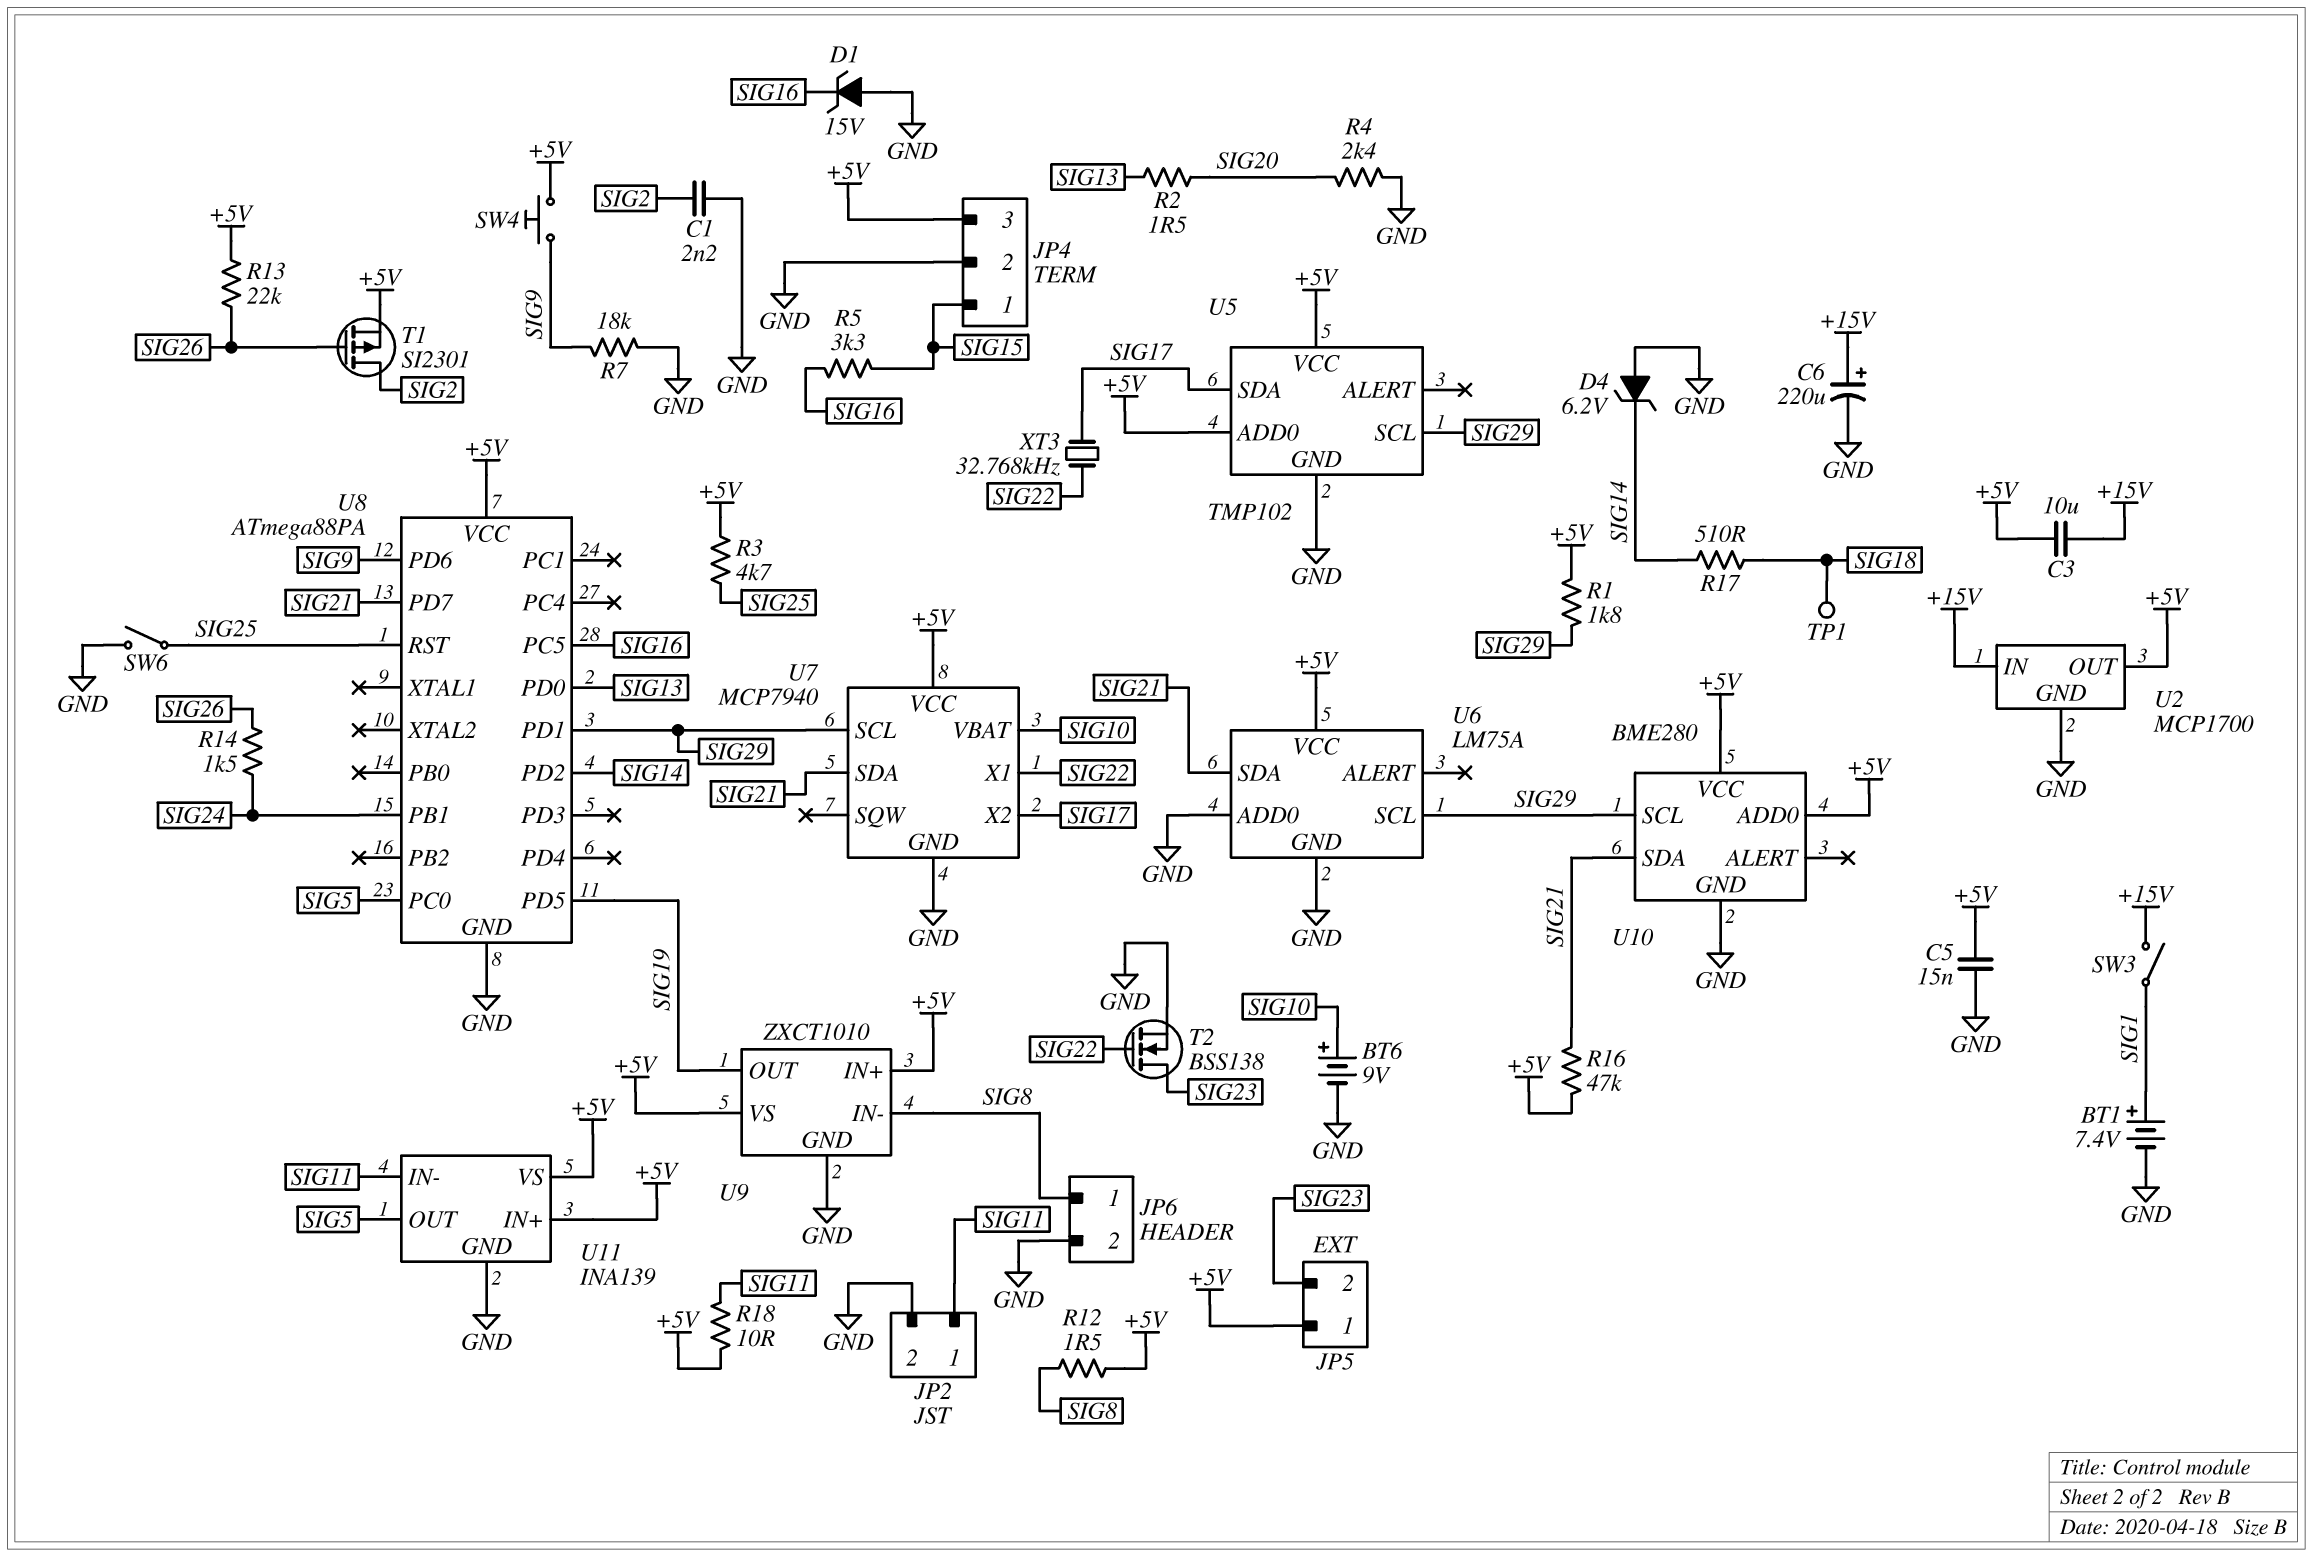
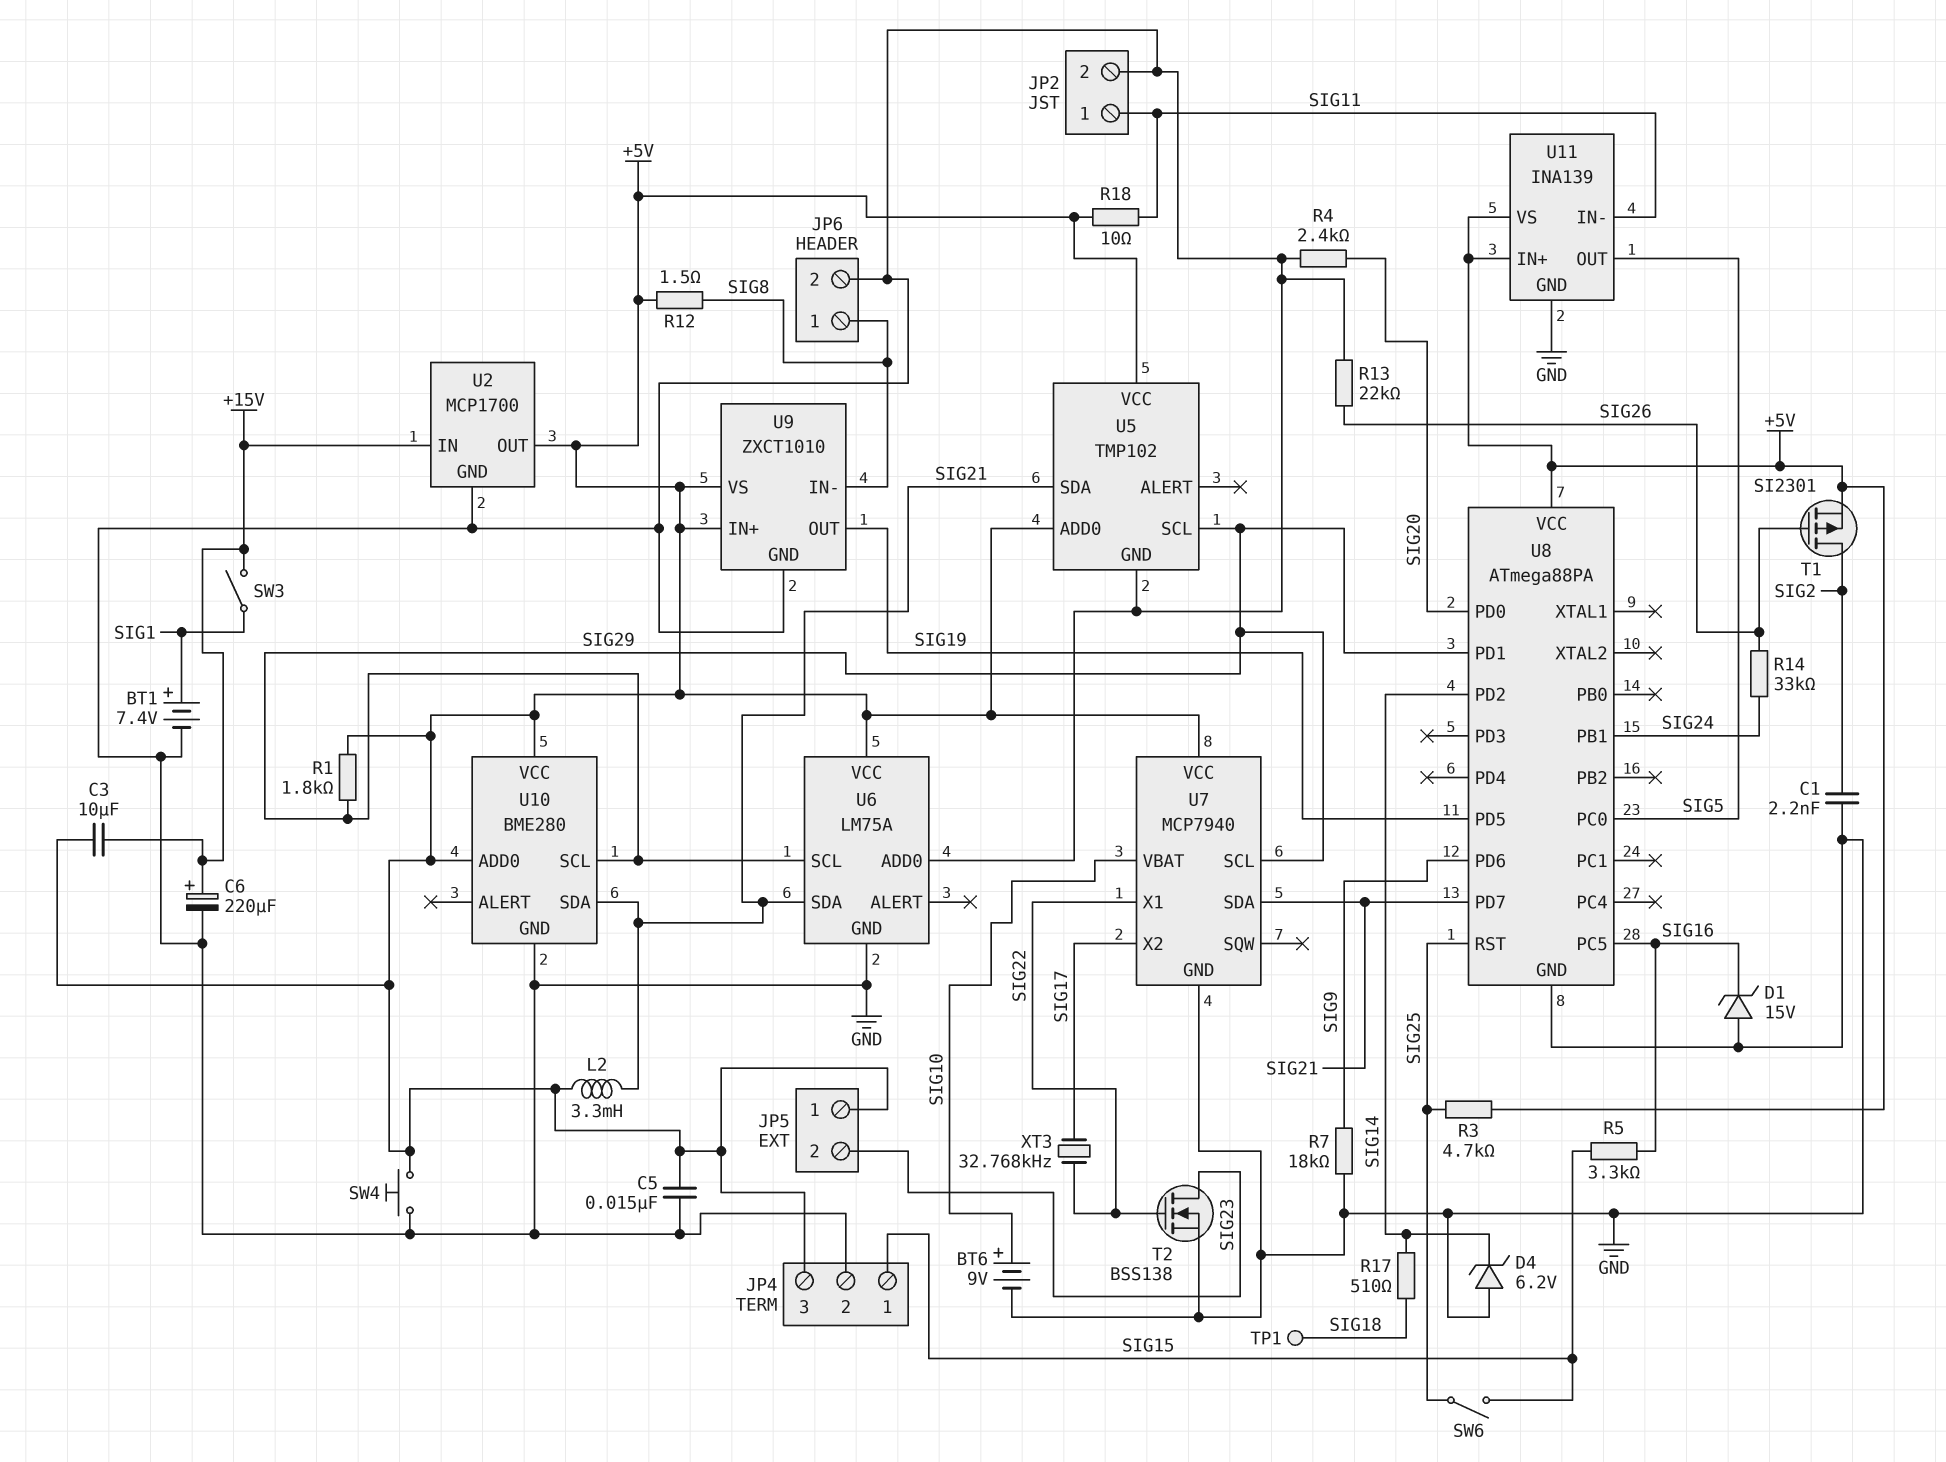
L2: none -> 3.3mH (+5V, SIG21)
R2: 1.5 (SIG13, SIG20) -> none
R13: 22k (+5V, SIG26) -> 22k (GND, SIG26)
R14: 1.5k (SIG24, SIG26) -> 33k (SIG24, SIG26)
R16: 47k (+5V, SIG21) -> none
SW4: button (+5V, SIG9) -> button (+5V, GND)
SW6: switch (GND, SIG25) -> switch (SIG15, SIG25)
U5 pin SDA: SIG17 -> SIG21
U8 pin PD0: SIG13 -> SIG20

